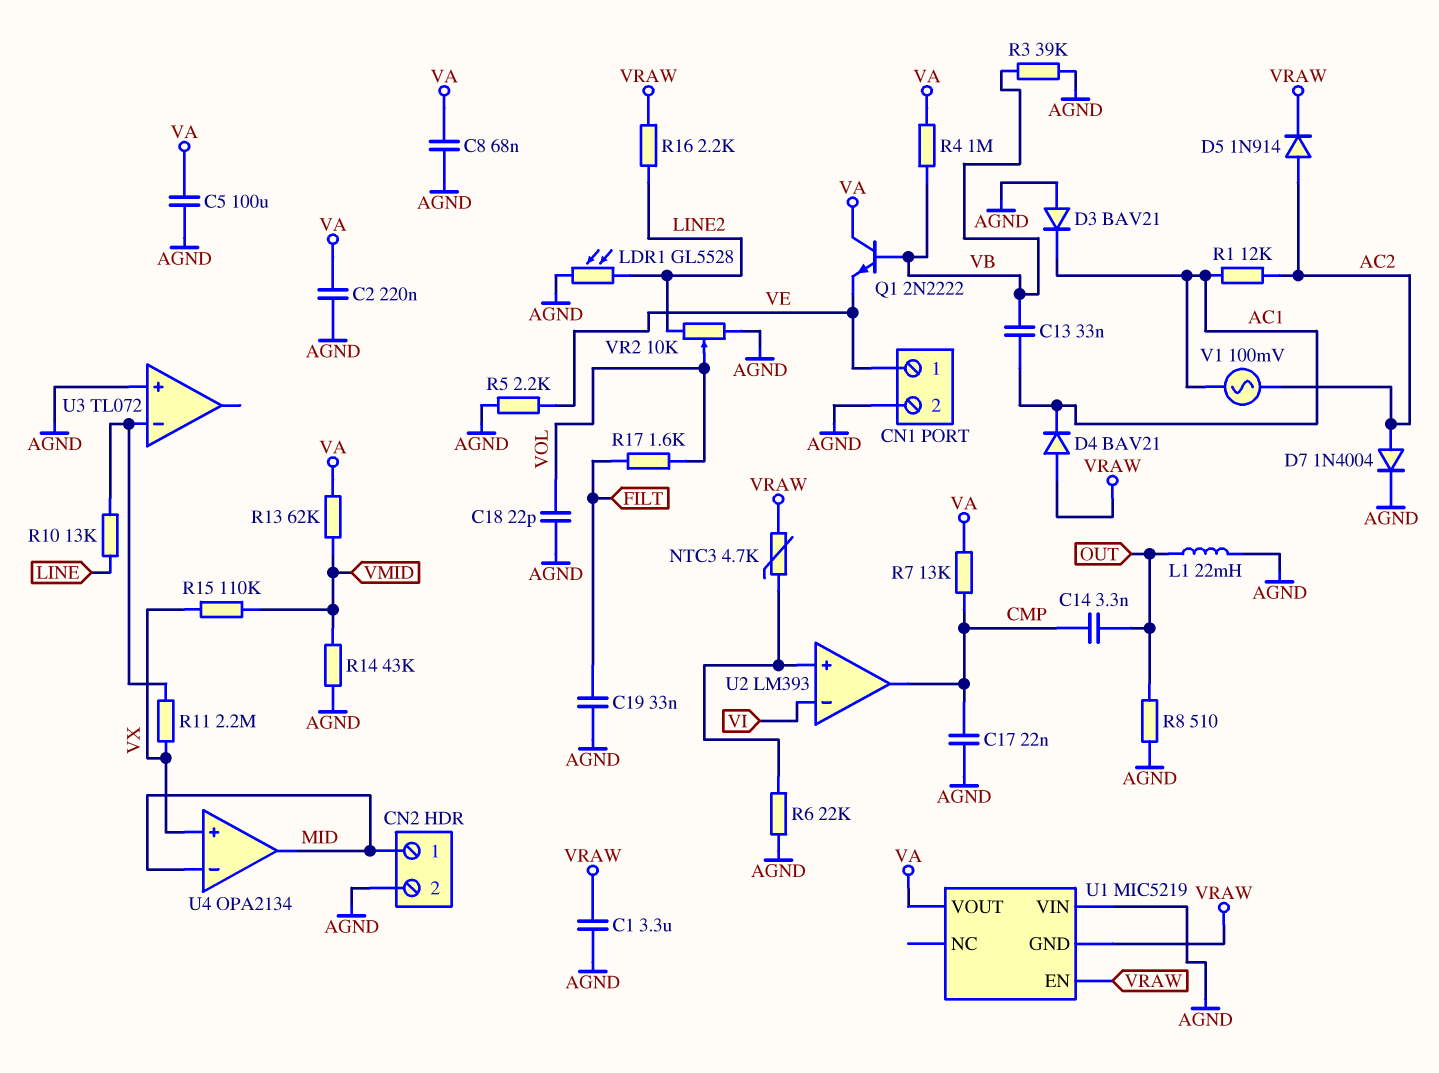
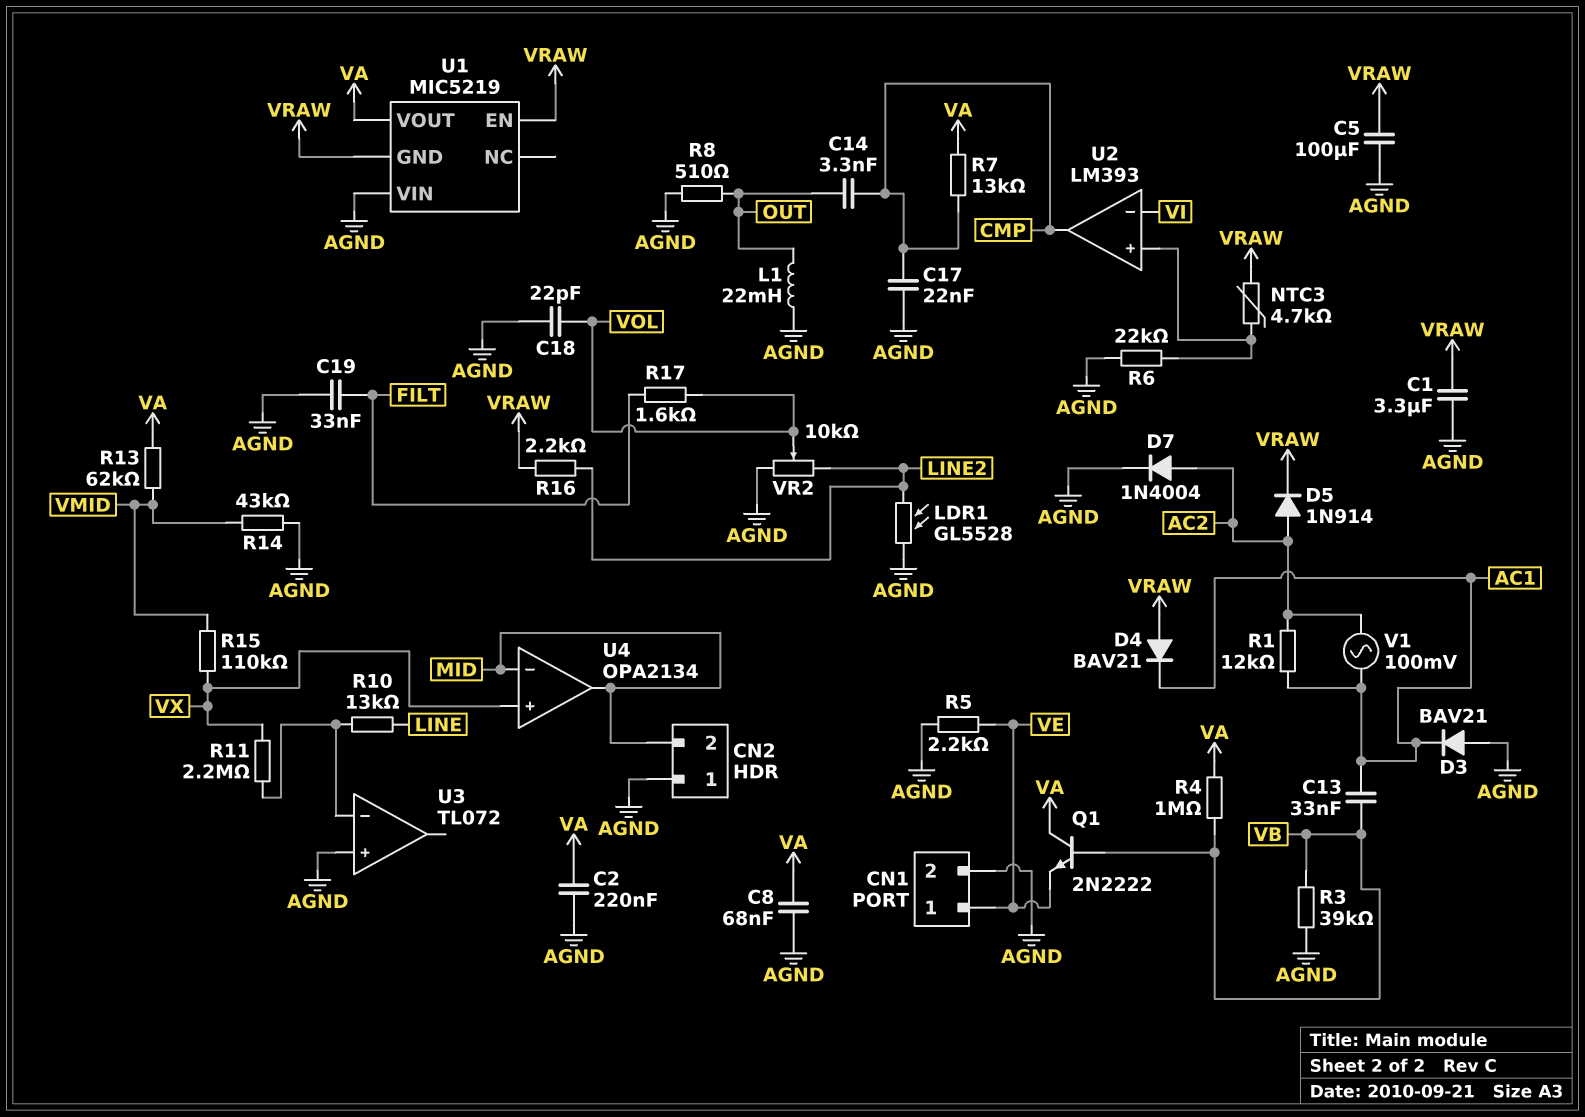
C5: 100uF (AGND, VA) -> 100uF (AGND, VRAW)
CN2 pin 1: MID -> AGND
CN2 pin 2: AGND -> MID

